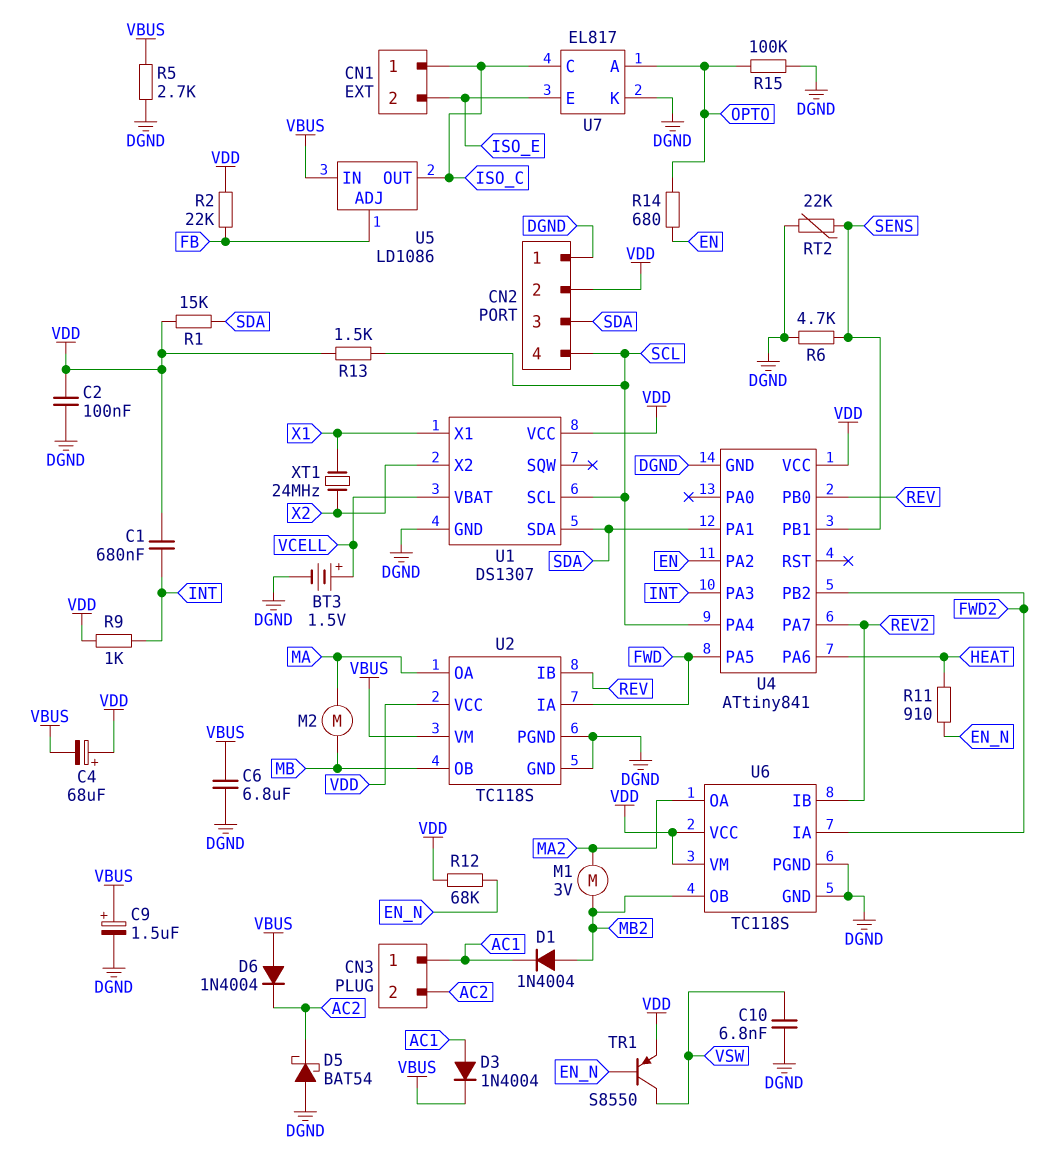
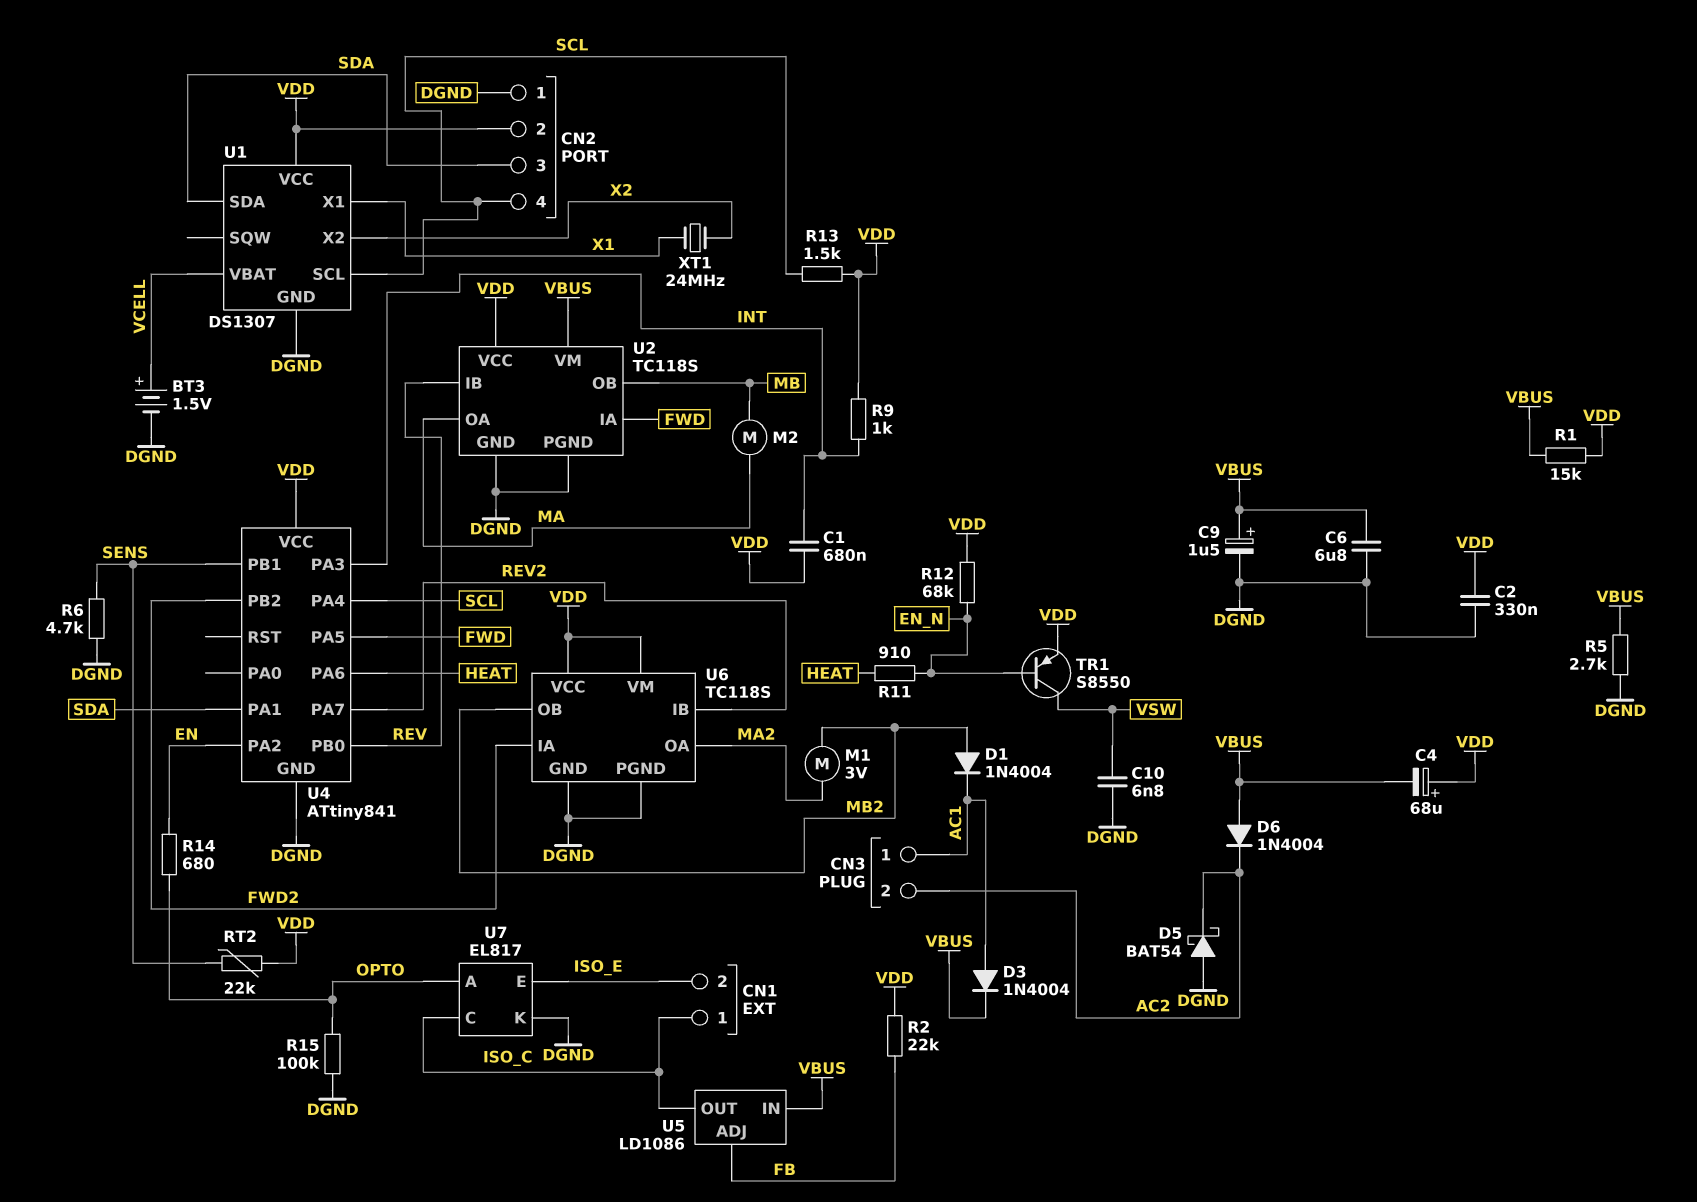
C2: 100nF (DGND, VDD) -> 330nF (DGND, VDD)
R1: 15k (SDA, VDD) -> 15k (VBUS, VDD)
RT2: 22k (DGND, SENS) -> 22k (SENS, VDD)

